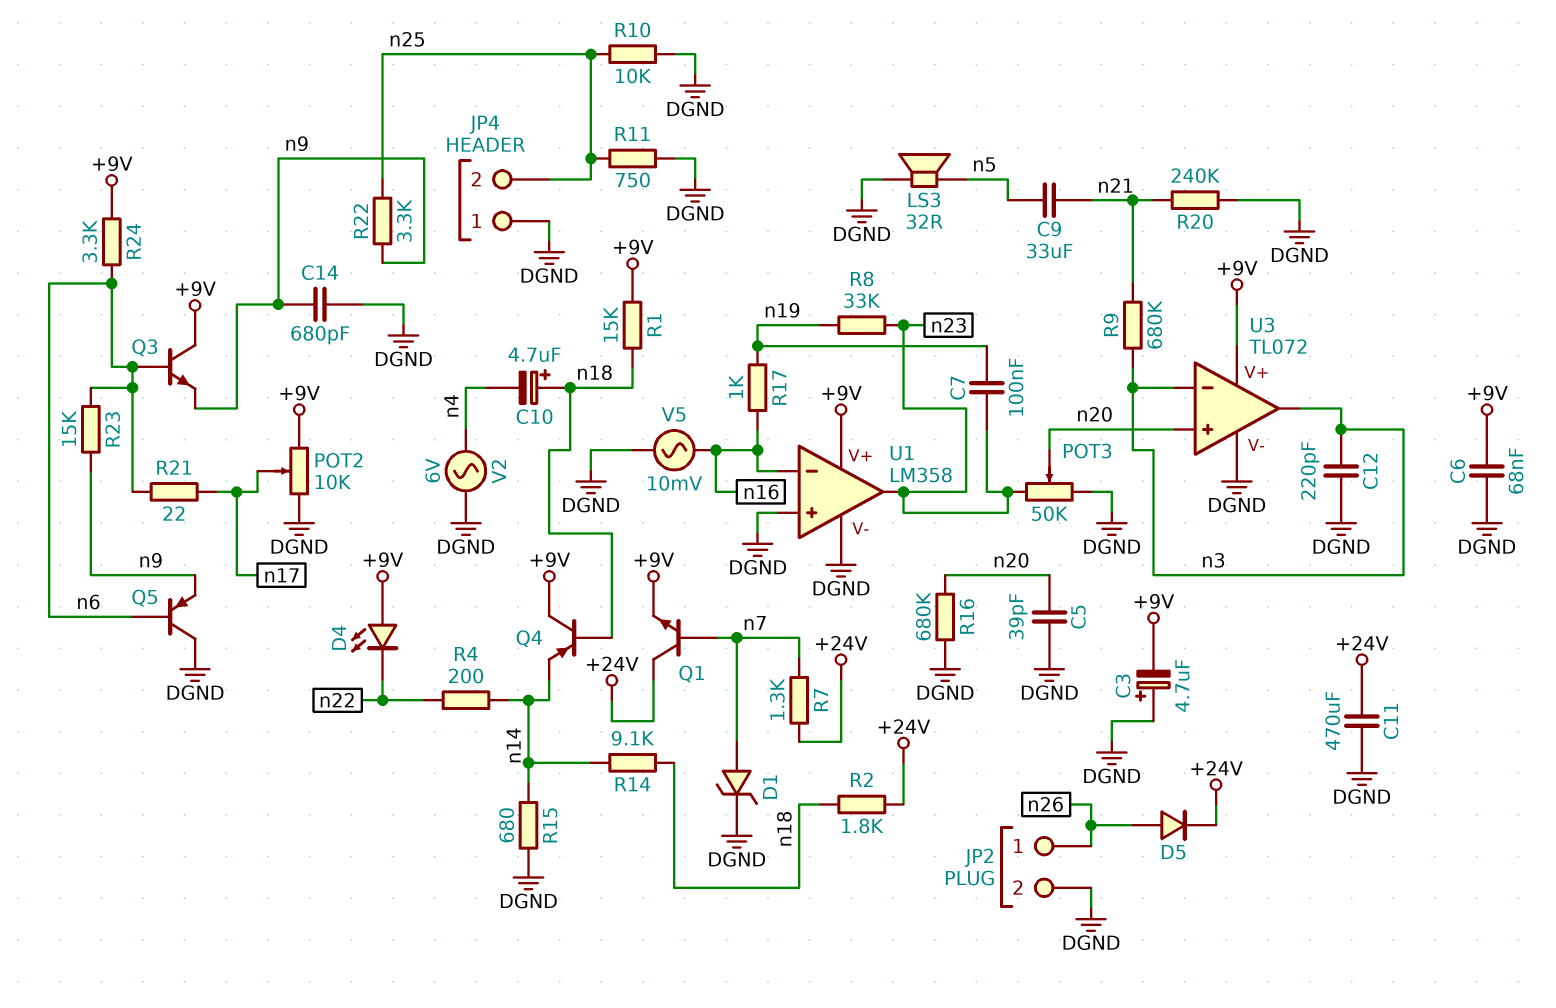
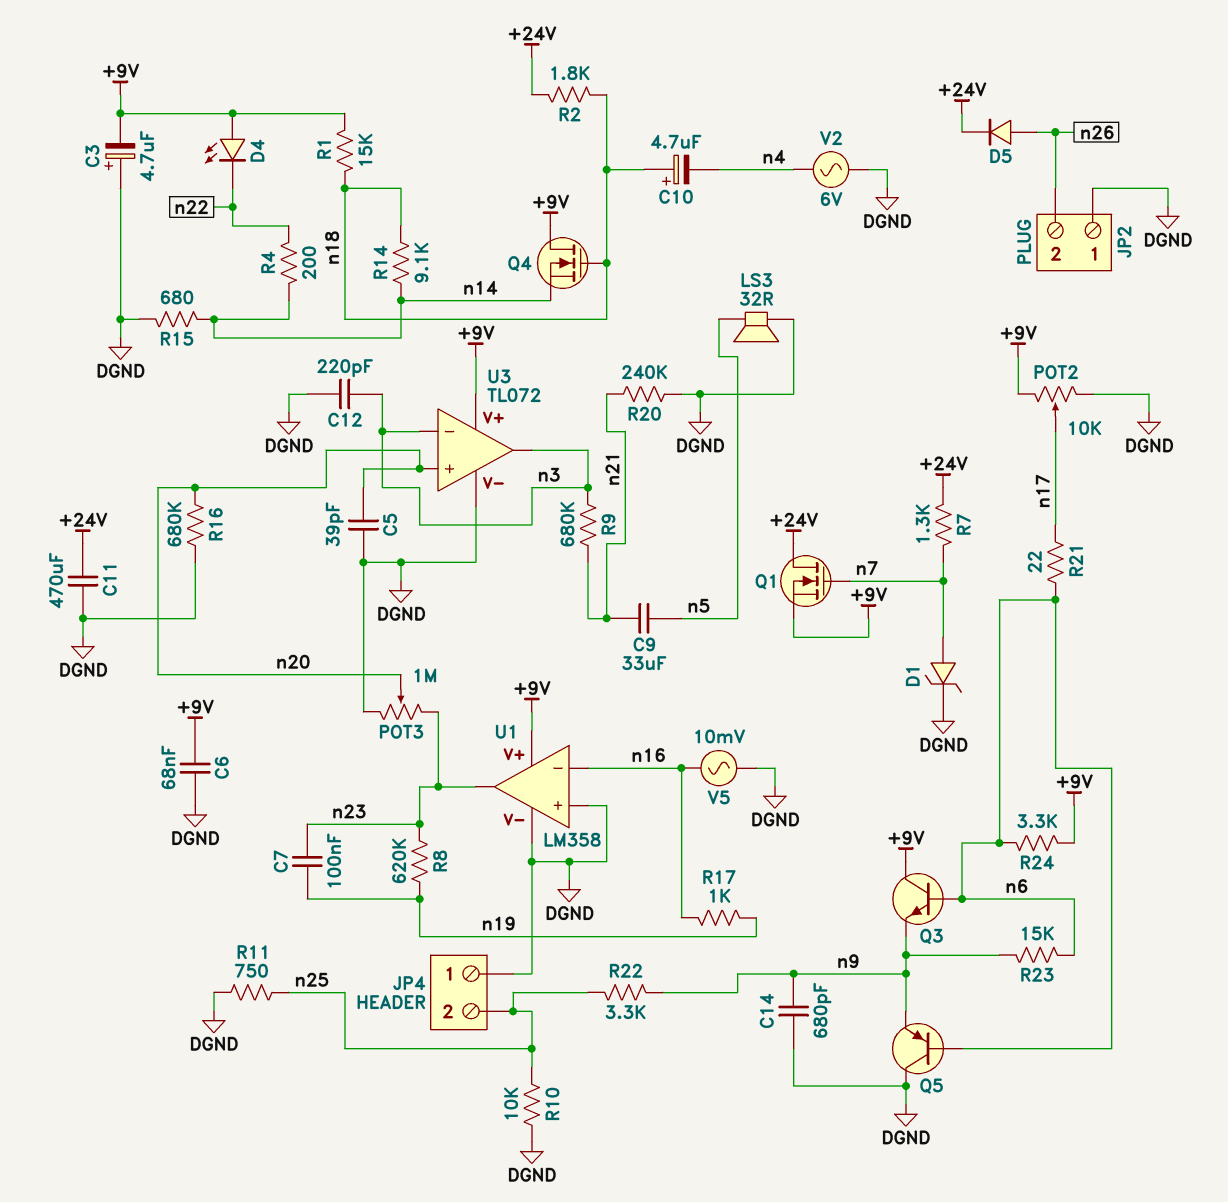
JP2 pin 1: n26 -> DGND
JP2 pin 2: DGND -> n26
POT3: 50k (DGND, n23, wiper n20) -> 1M (DGND, n23, wiper n20)
Q1: NPN (B n7, C +24V, E +9V) -> NMOS (G n7, D +24V, S +9V)
Q4: PNP (B n18, C +9V, E n14) -> NMOS (G n18, D +9V, S n14)
R8: 33k (n19, n23) -> 620k (n19, n23)

